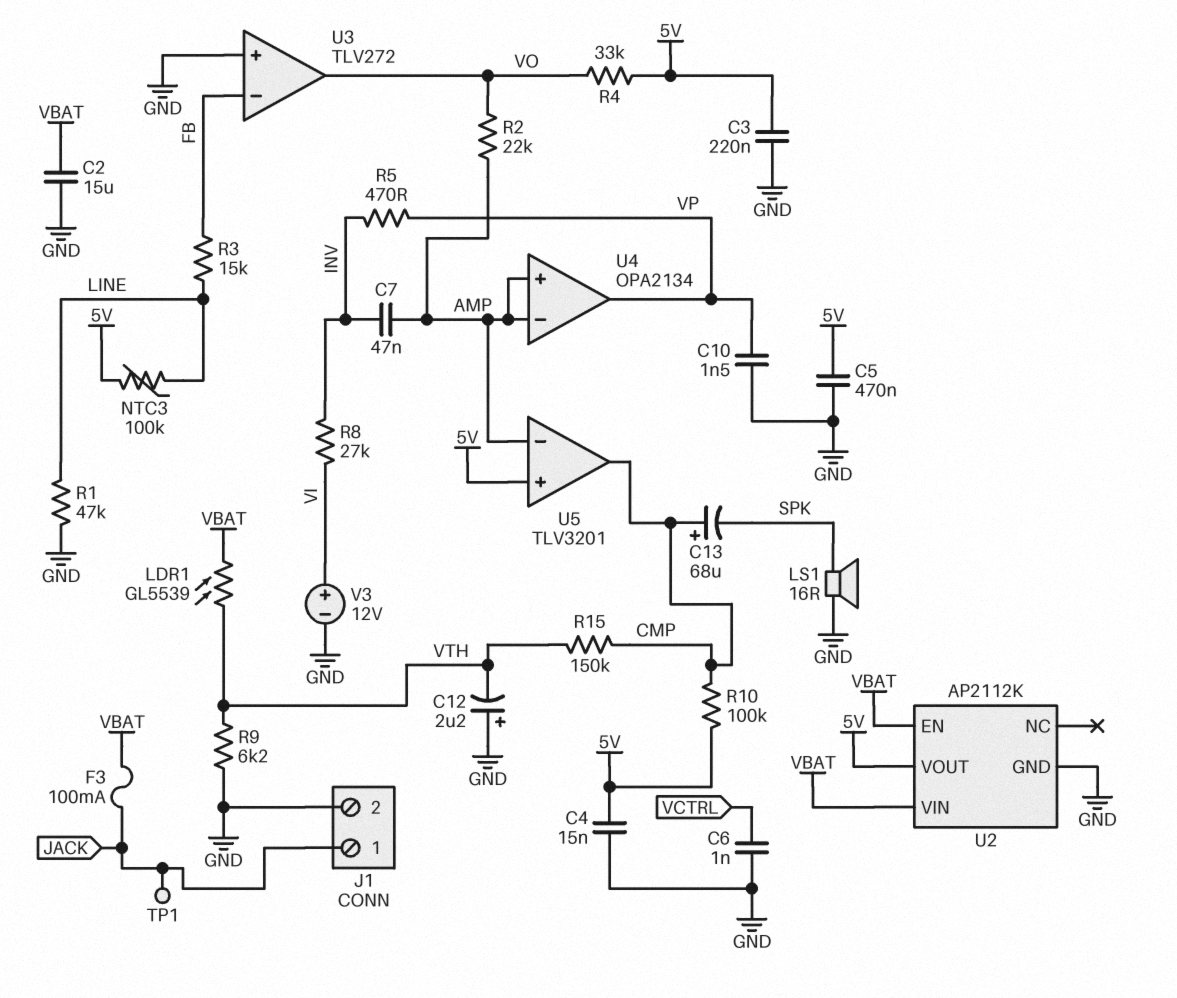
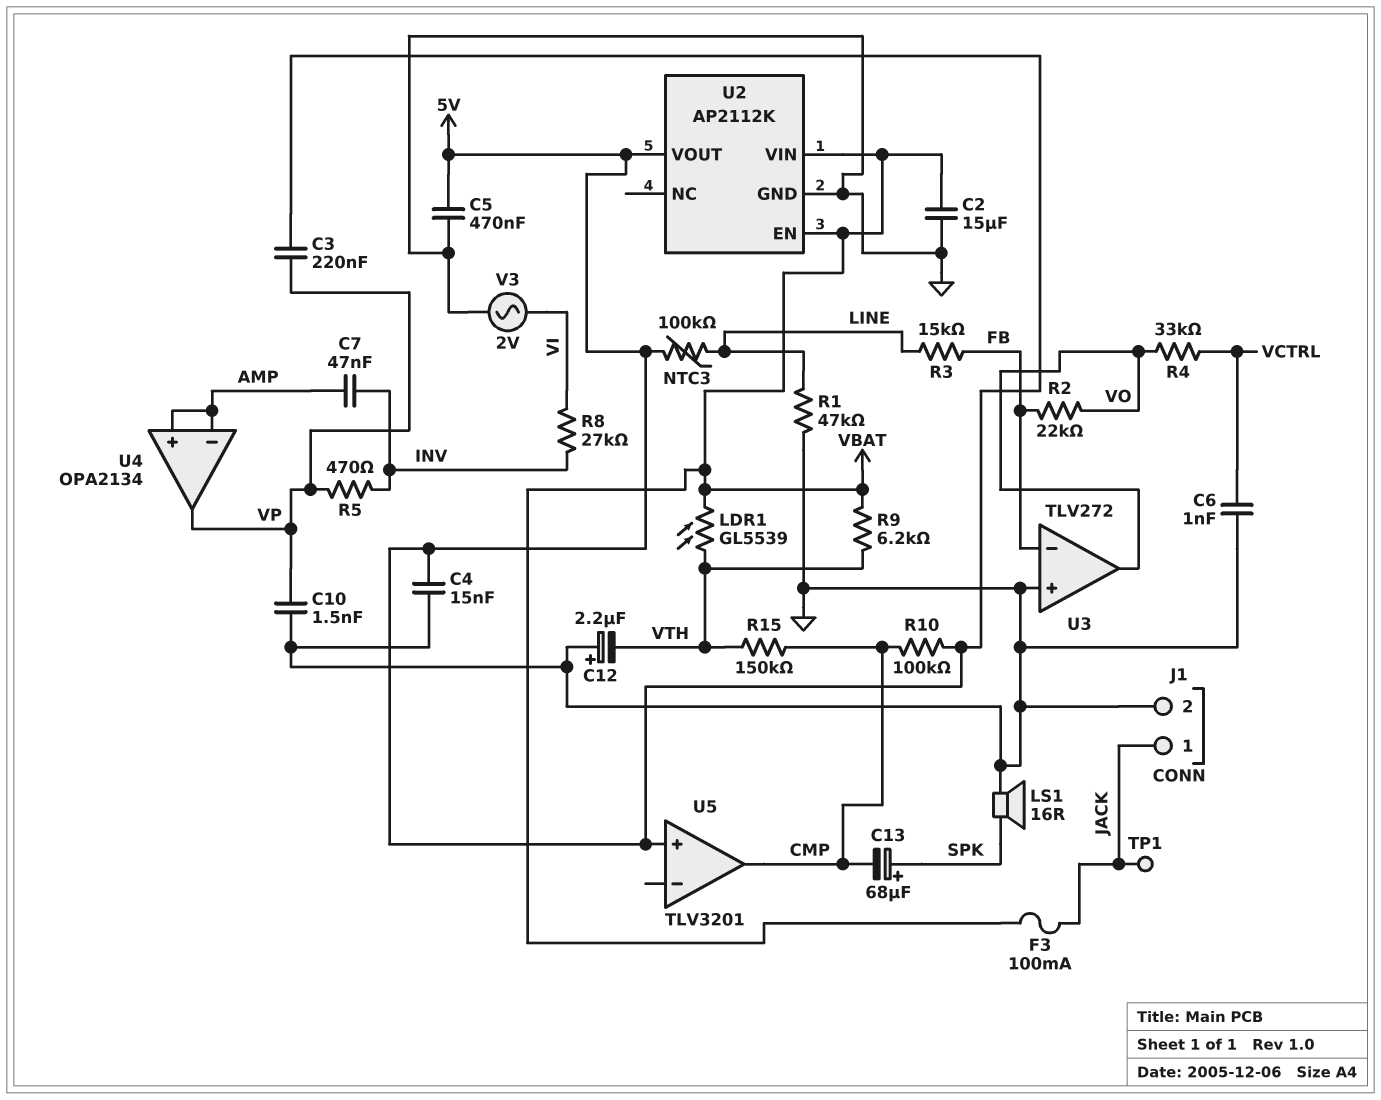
C3: 220nF (5V, GND) -> 220nF (5V, VP)
C13: 68uF (plus CMP, minus SPK) -> 68uF (plus SPK, minus CMP)
R2: 22k (AMP, VO) -> 22k (FB, VO)
R4: 33k (5V, VO) -> 33k (VCTRL, VO)
R9: 6.2k (GND, VTH) -> 6.2k (VBAT, VTH)
U5 pin in-: AMP -> none
V3: 12V (plus VI, minus GND) -> AC 2V (GND, VI)

